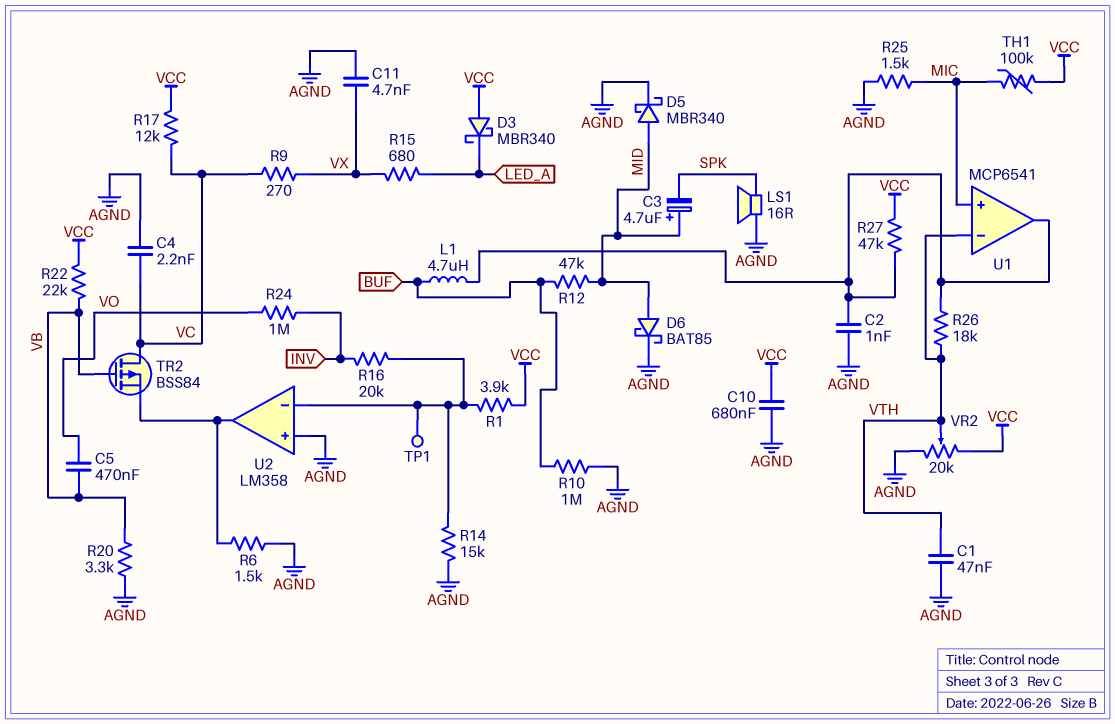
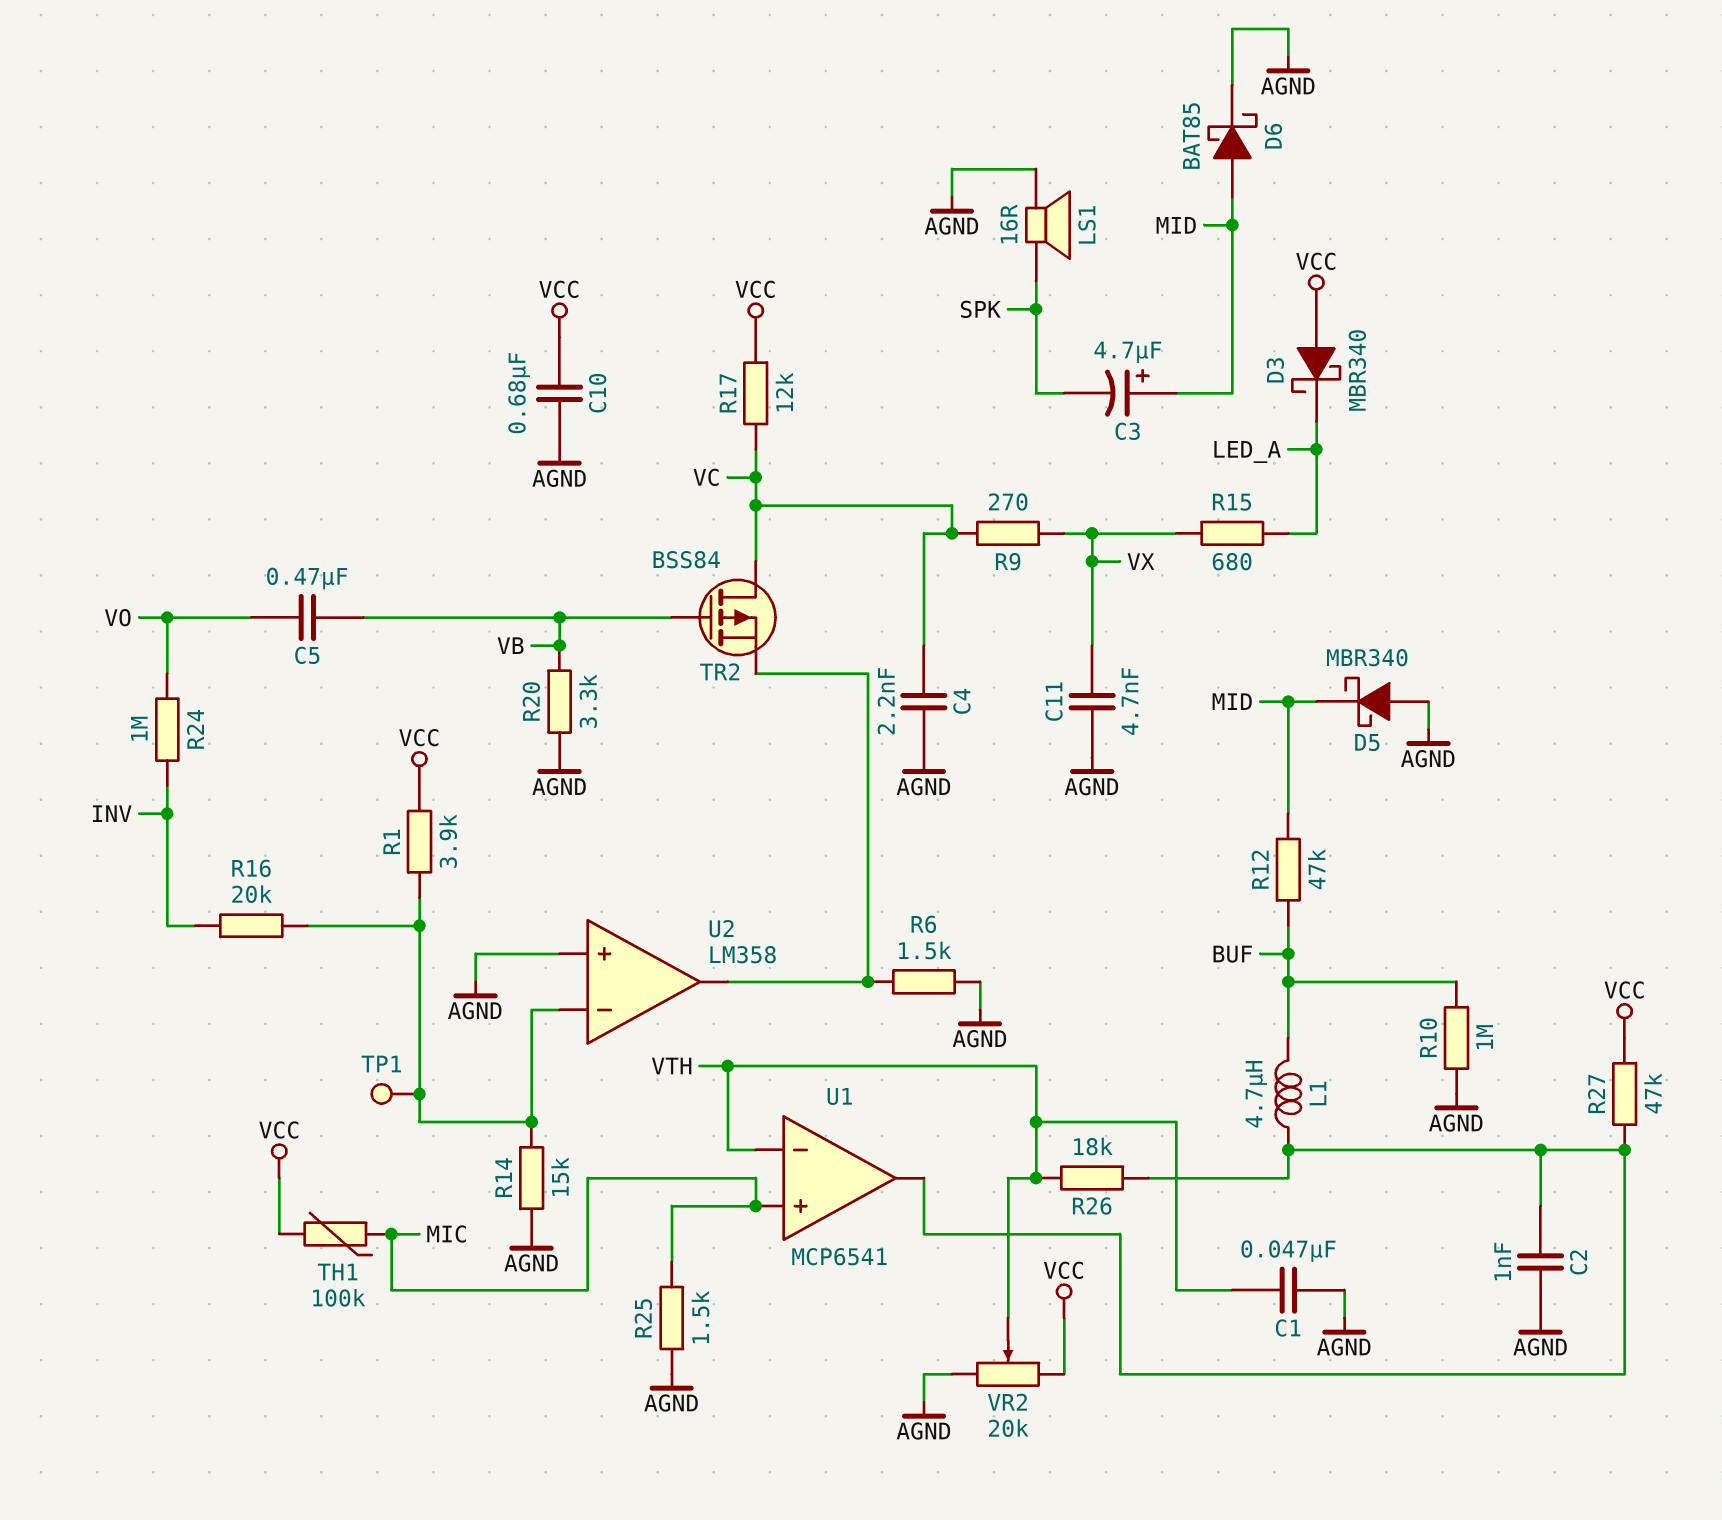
D5: schottky MBR340 (A MID, K AGND) -> schottky MBR340 (A AGND, K MID)
R22: 22k (VB, VCC) -> none

